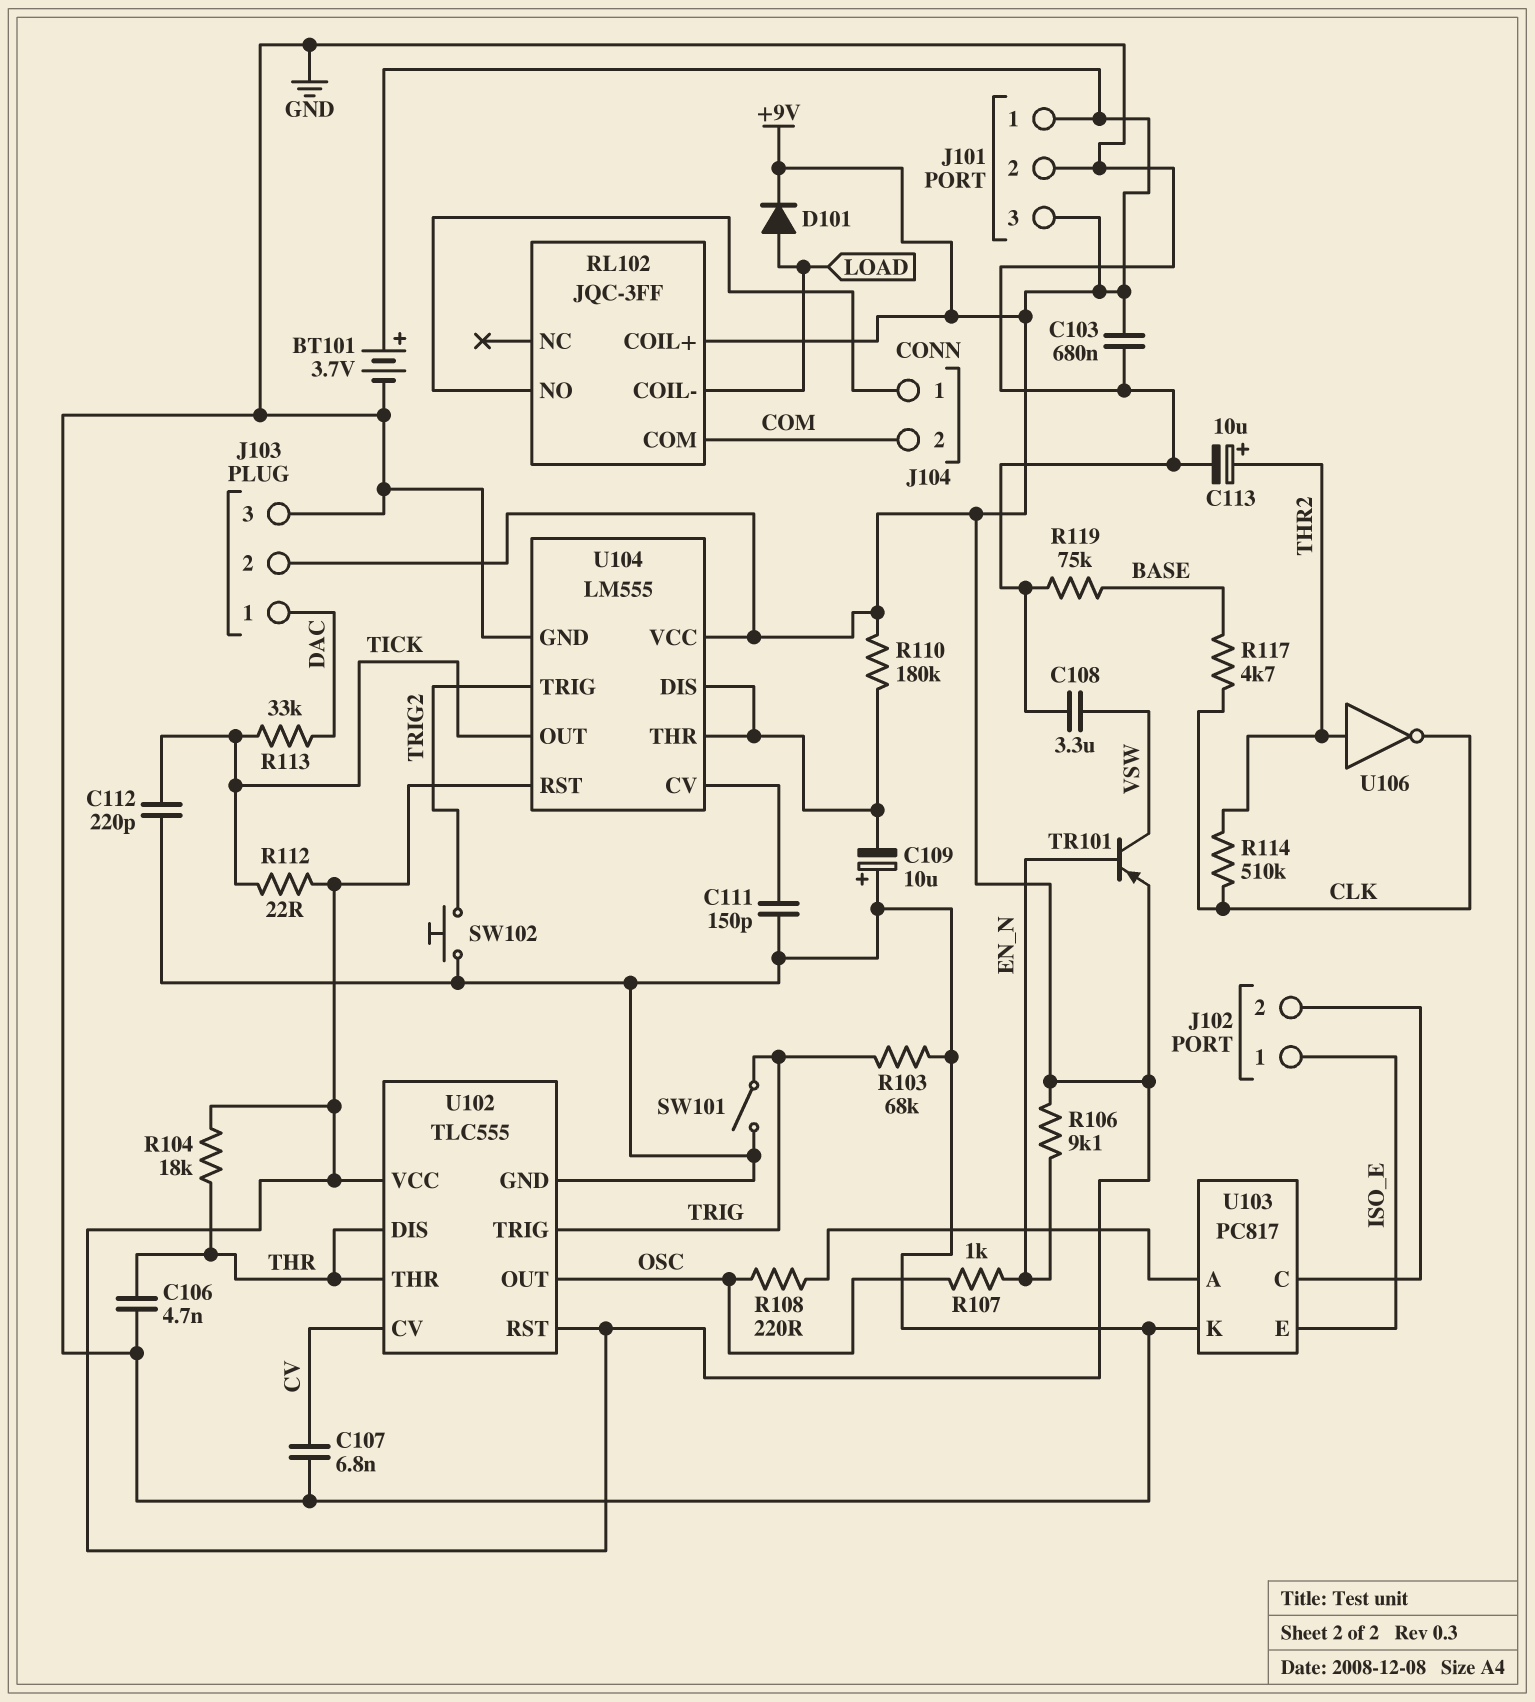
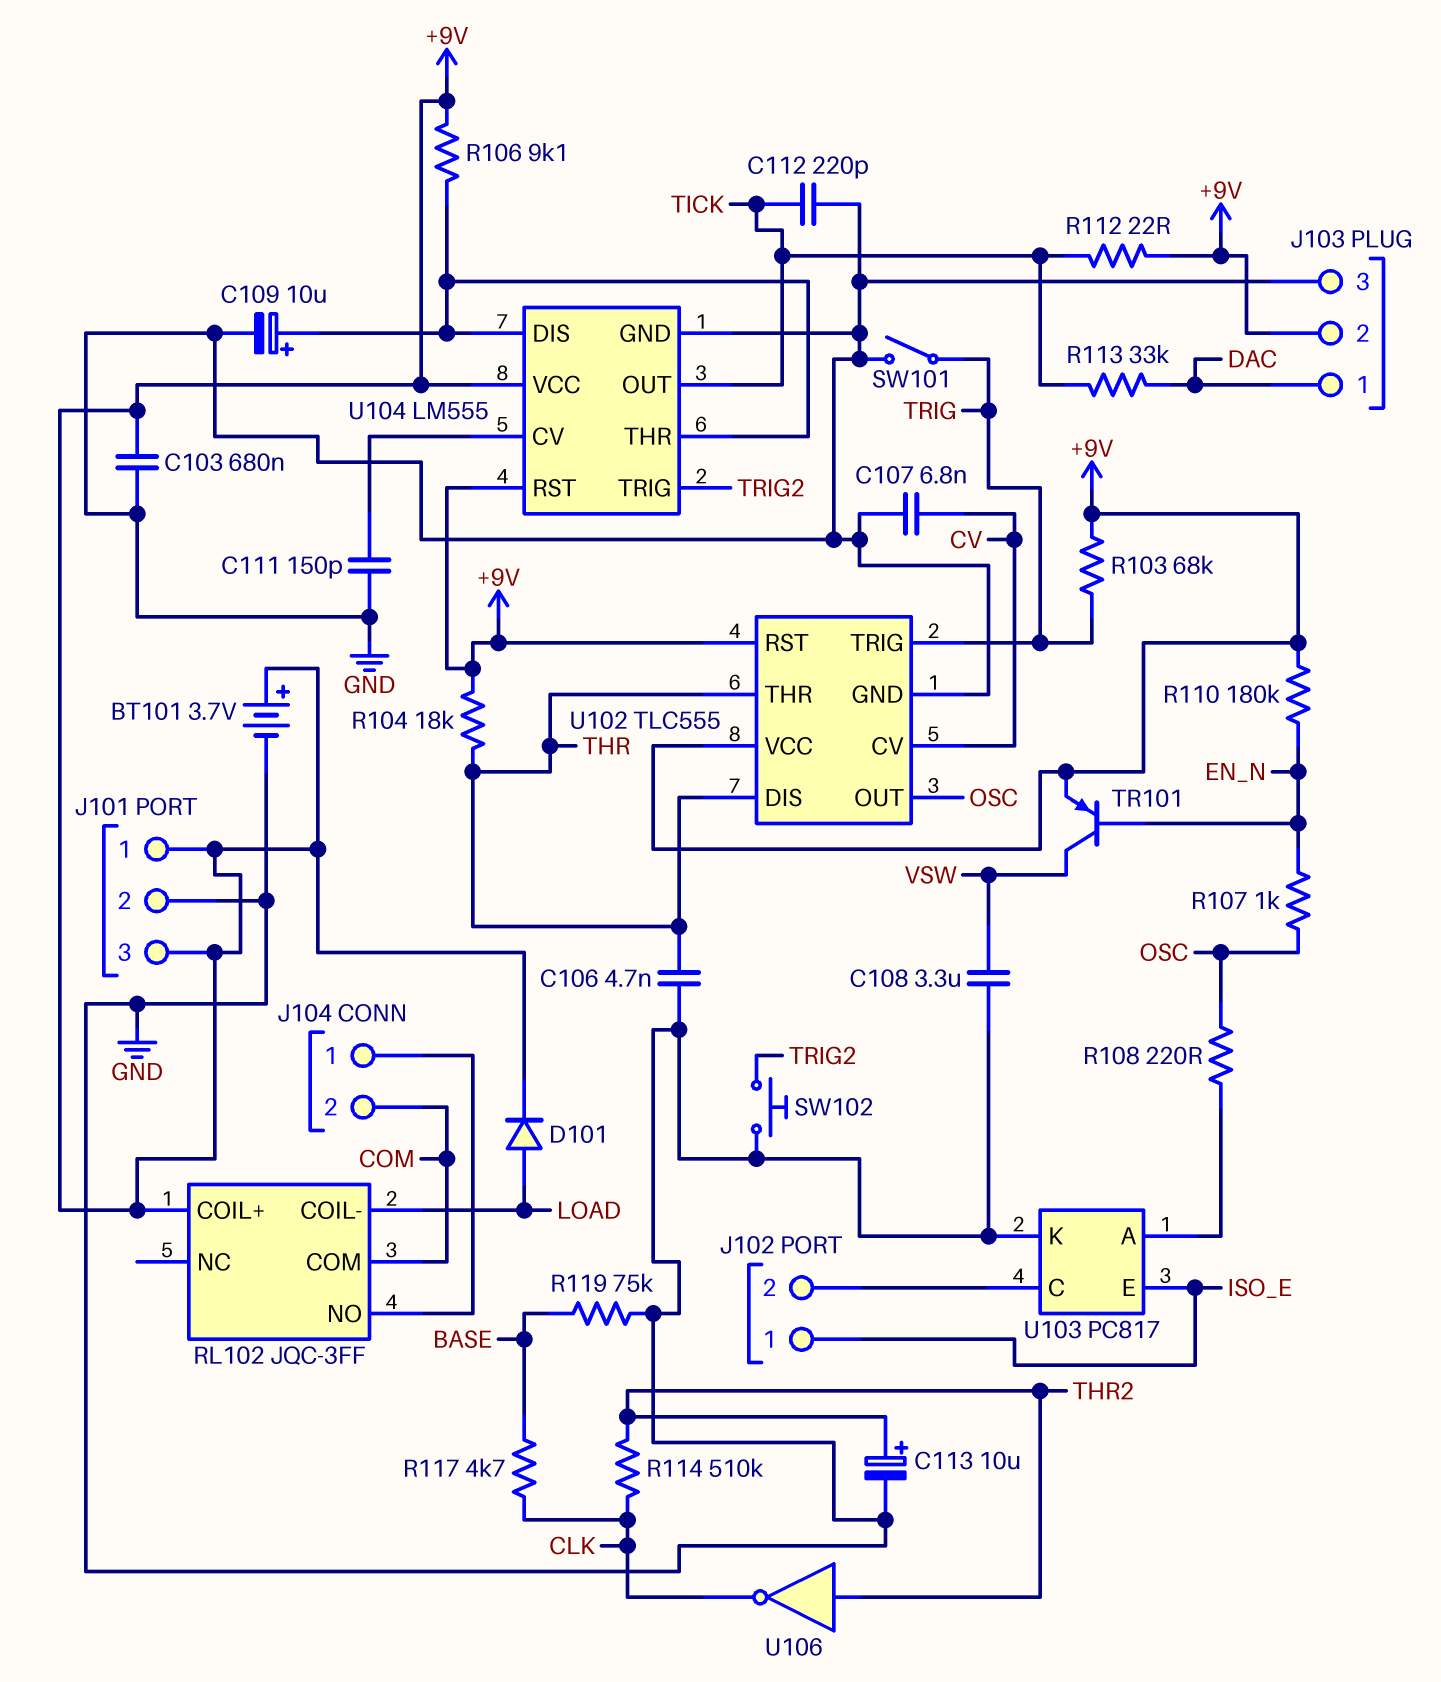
C109: 10uF (plus GND, minus U104/DIS) -> 10uF (plus U104/DIS, minus GND)
R103: 68k (GND, TRIG) -> 68k (+9V, TRIG)
R106: 9.1k (+9V, EN_N) -> 9.1k (+9V, U104/DIS)
R110: 180k (+9V, U104/DIS) -> 180k (+9V, EN_N)

